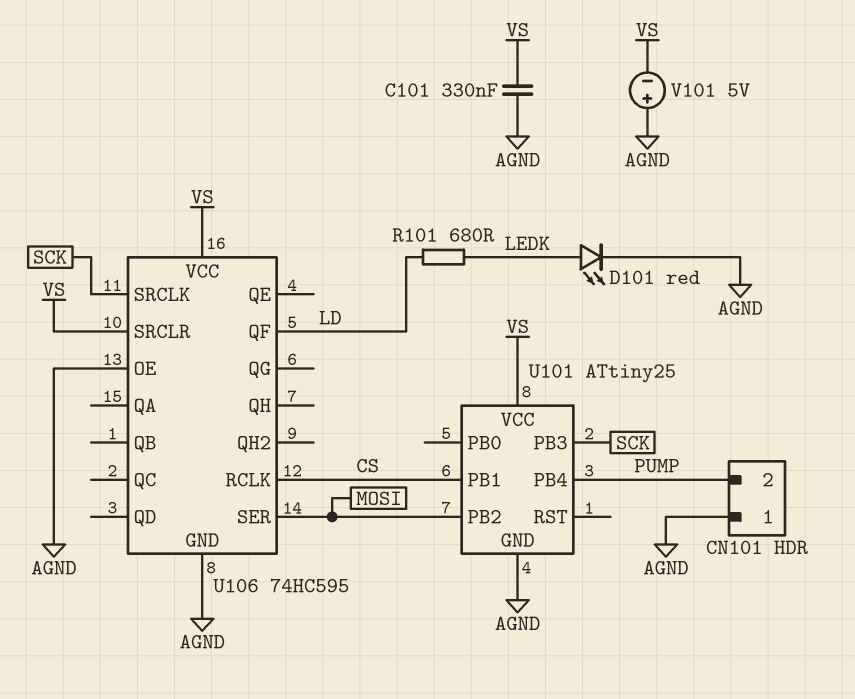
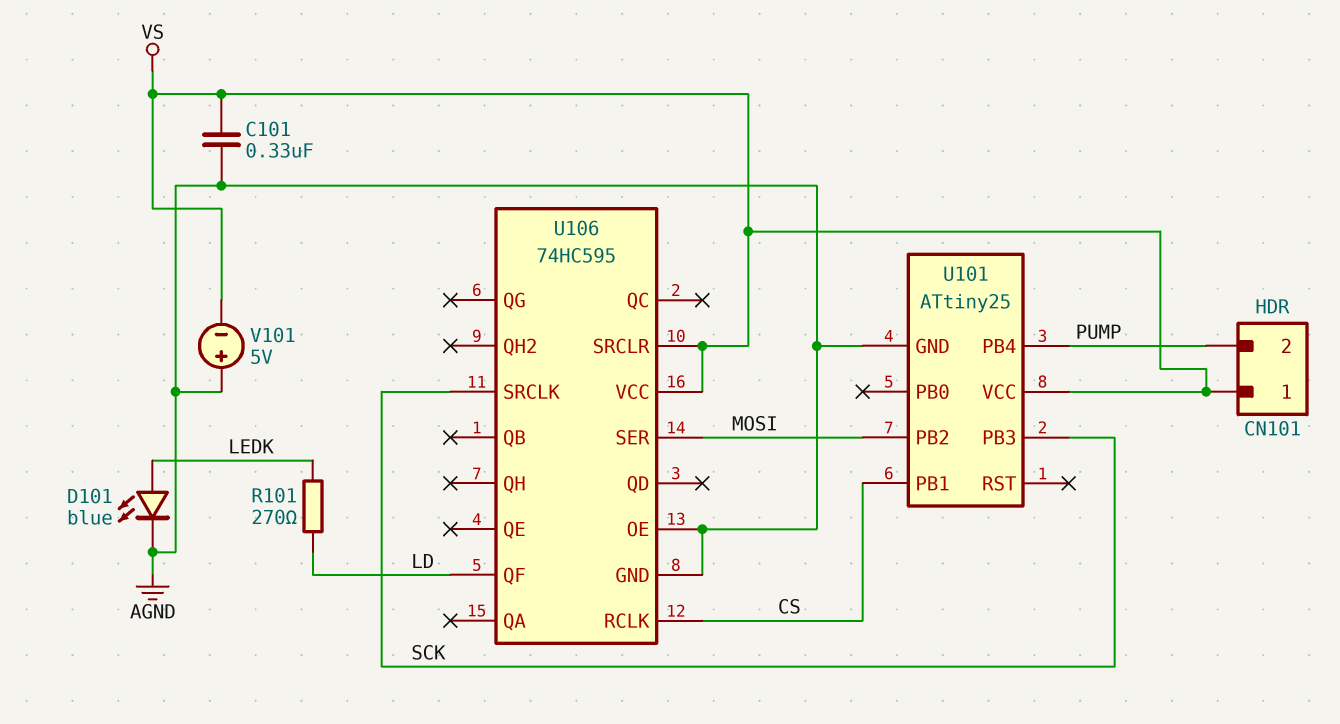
CN101 pin 1: AGND -> VS
D101: LED red (A LEDK, K AGND) -> LED blue (A LEDK, K AGND)
R101: 680 (LD, LEDK) -> 270 (LD, LEDK)

